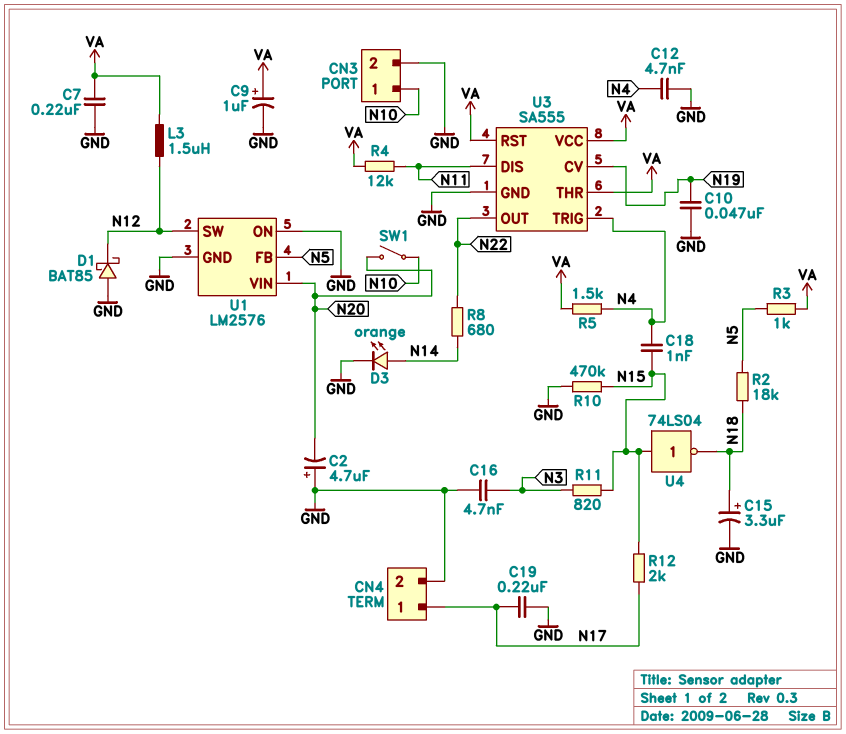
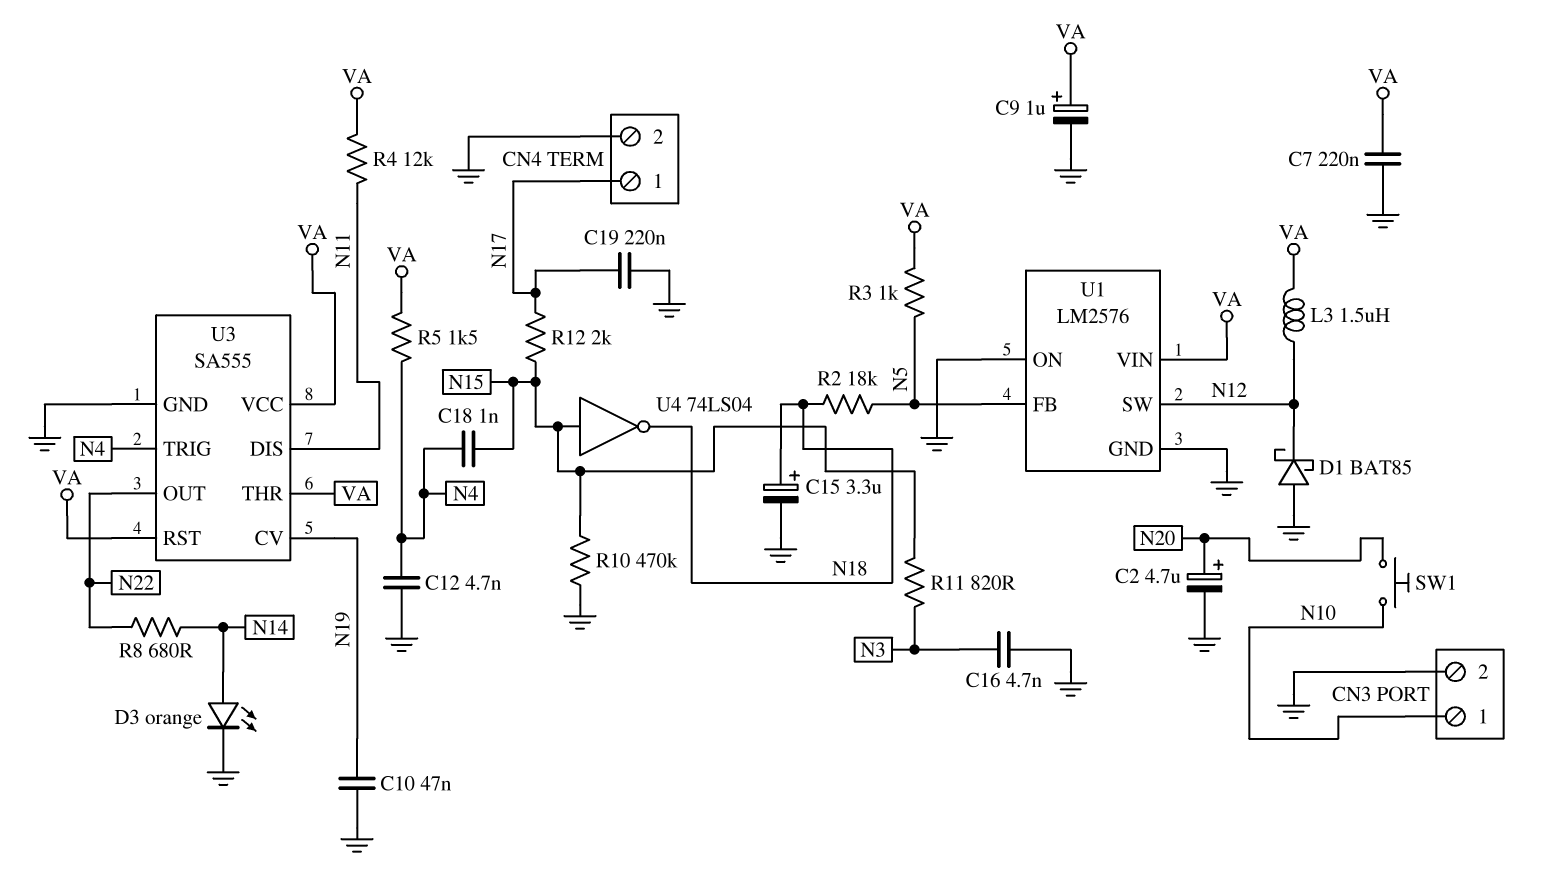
C2: 4.7uF (plus GND, minus N20) -> 4.7uF (plus N20, minus GND)
SW1: switch (N10, N20) -> button (N10, N20)
U1 pin VIN: N20 -> VA

